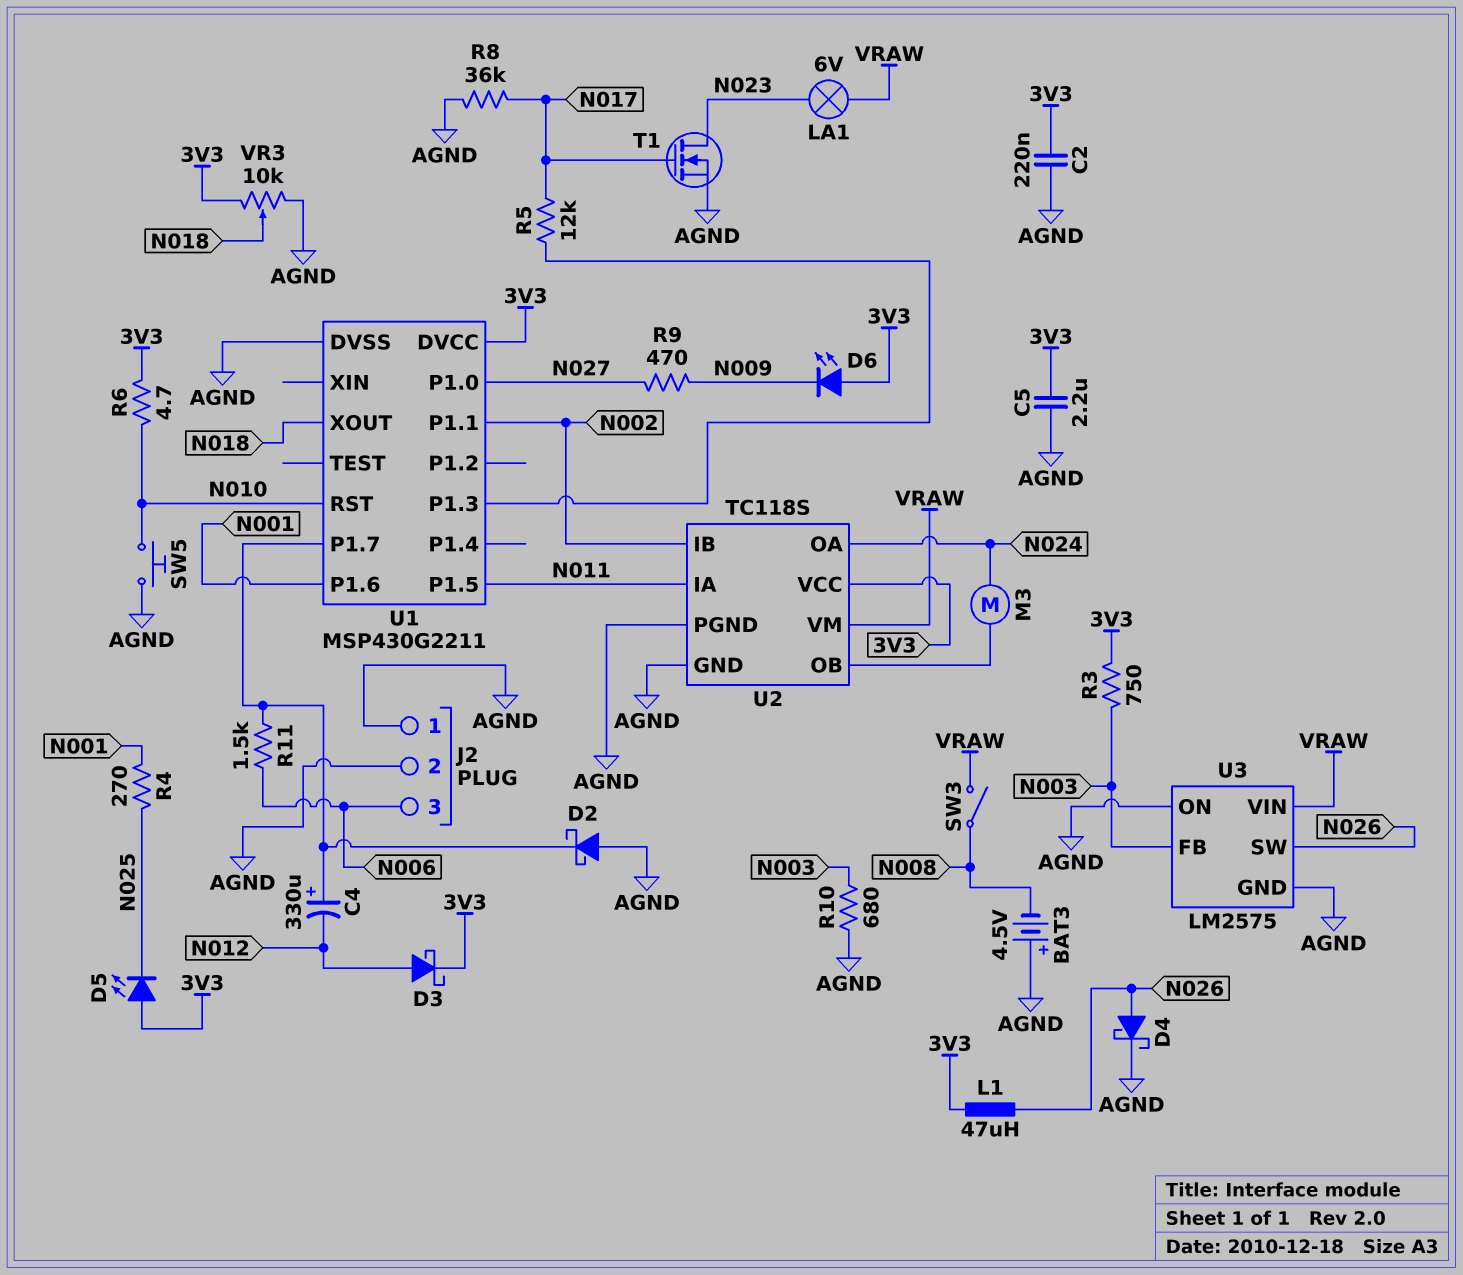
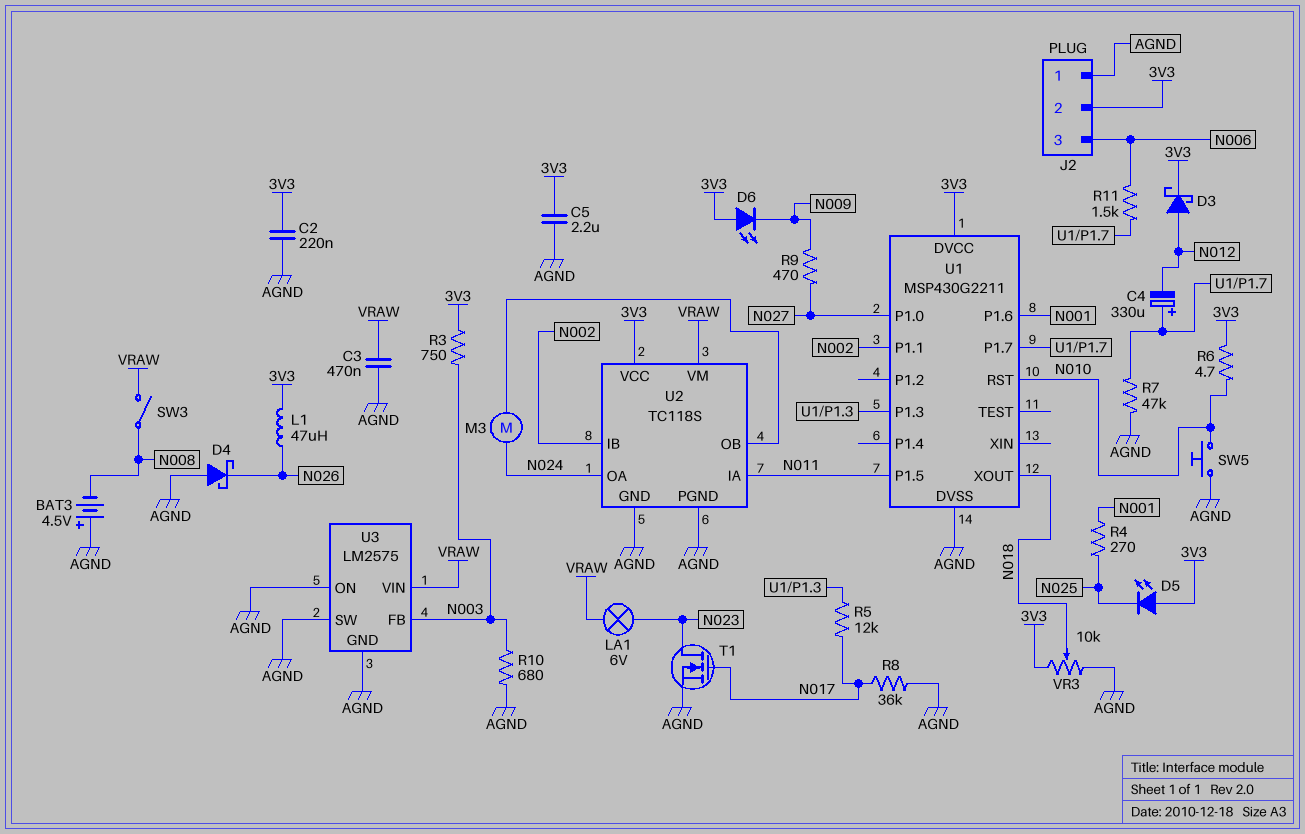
C3: none -> 470nF (AGND, VRAW)
D2: schottky (A AGND, K U1/P1.7) -> none
D4: schottky (A N026, K AGND) -> schottky (A AGND, K N026)
J2 pin 2: AGND -> 3V3
R7: none -> 47k (AGND, U1/P1.7)
U3 pin SW: N026 -> AGND

